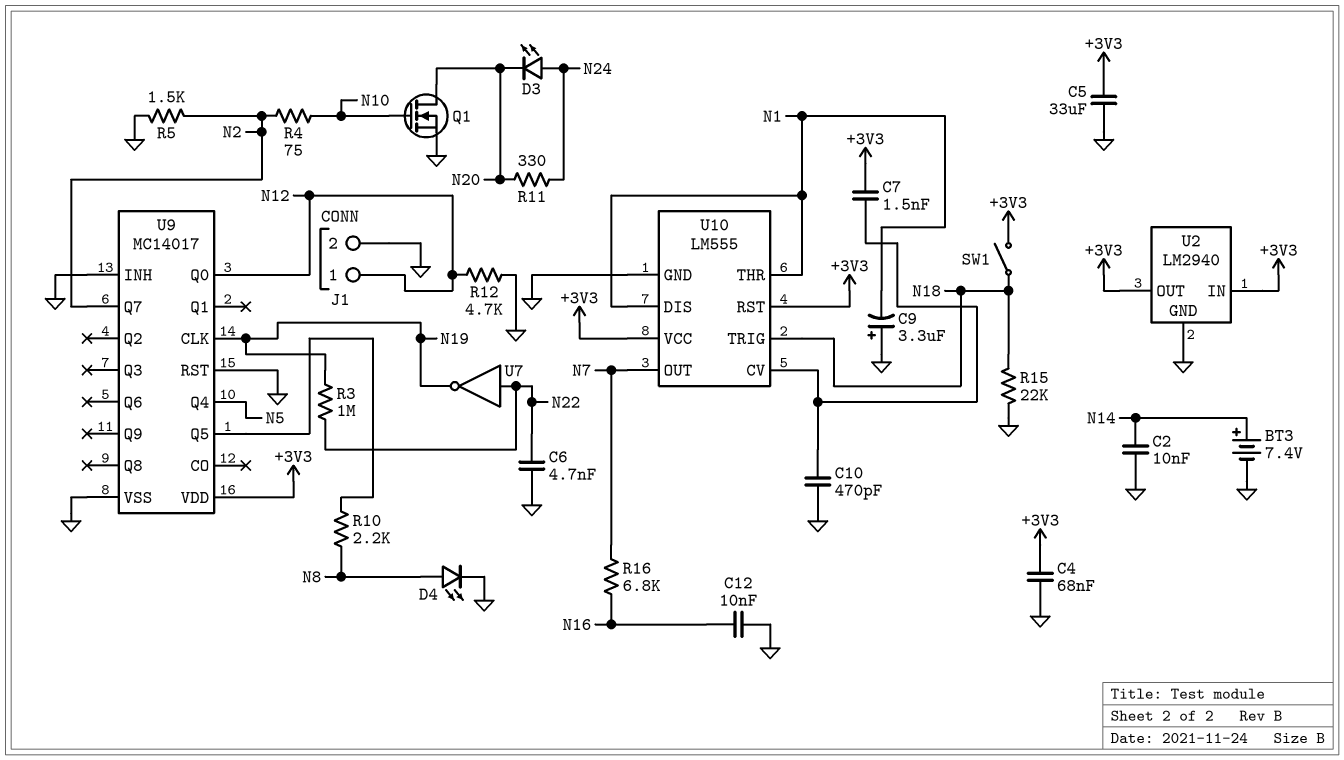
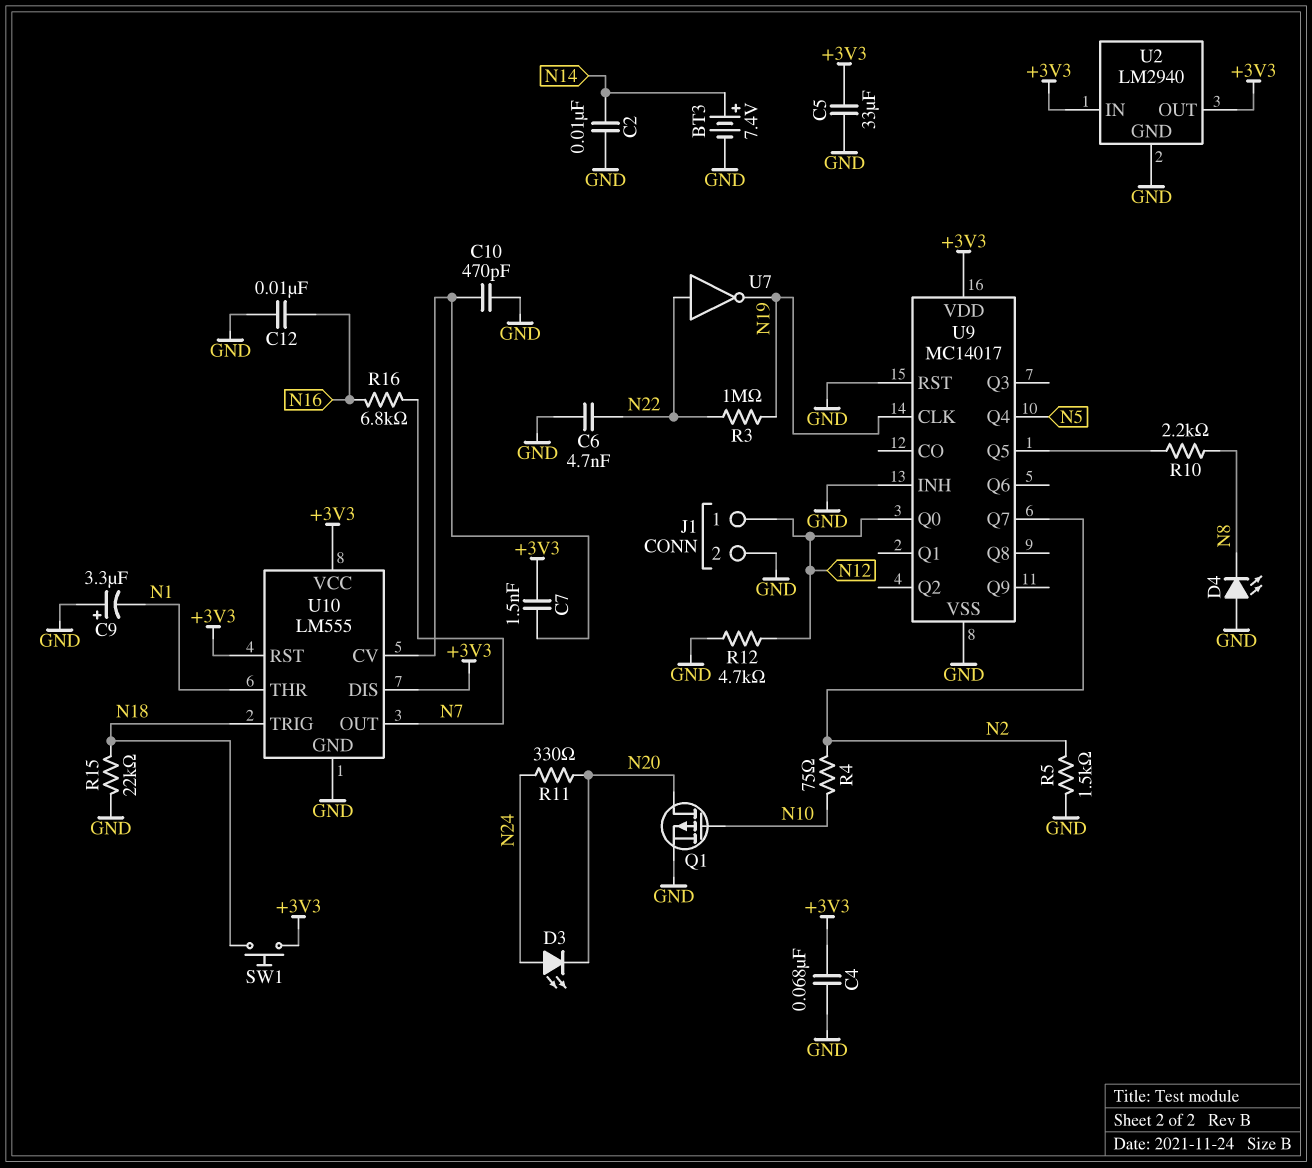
D4: LED (A N8, K GND) -> LED (A GND, K N8)
Q1: NMOS (G N10, D N20, S GND) -> PMOS (G N10, D N20, S GND)
SW1: switch (+3V3, N18) -> button (+3V3, N18)
U10 pin DIS: N1 -> +3V3

